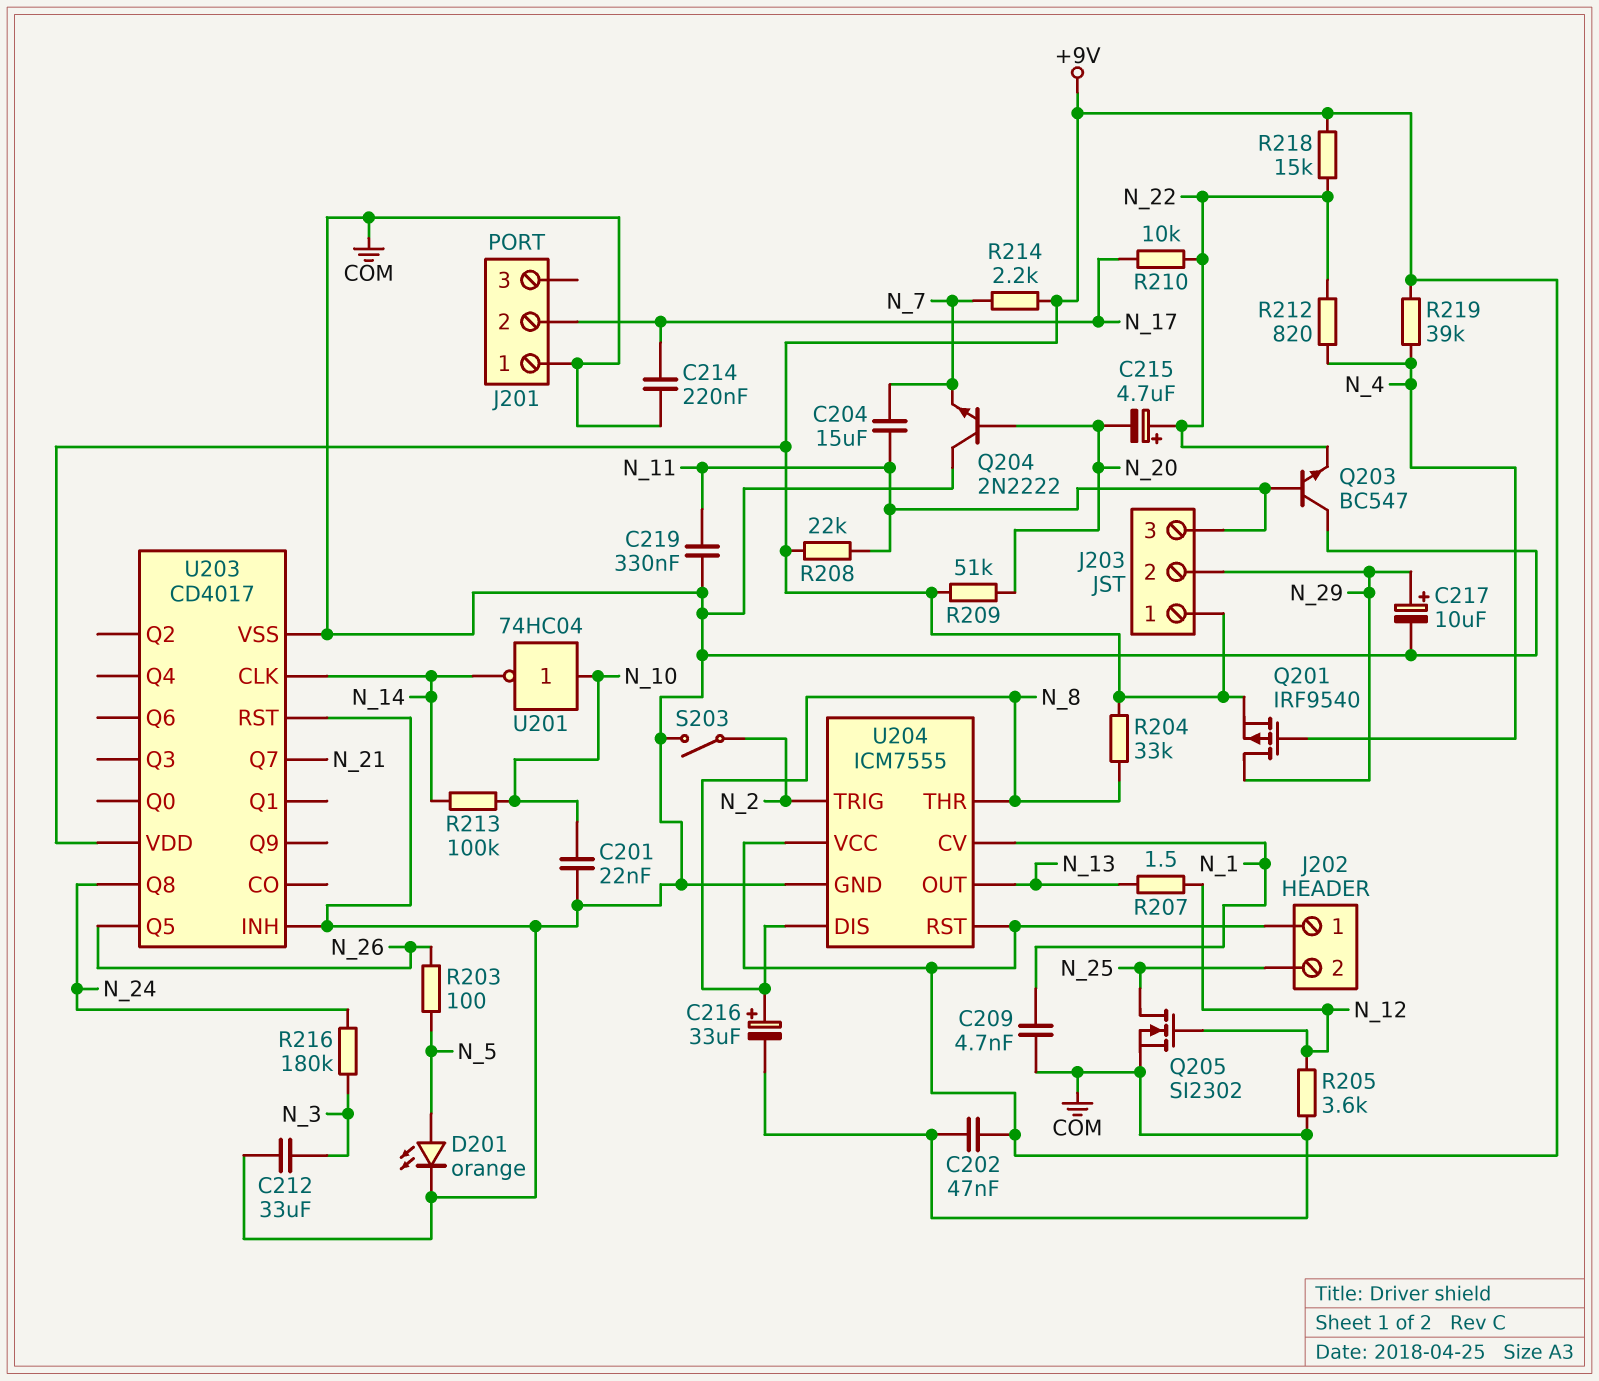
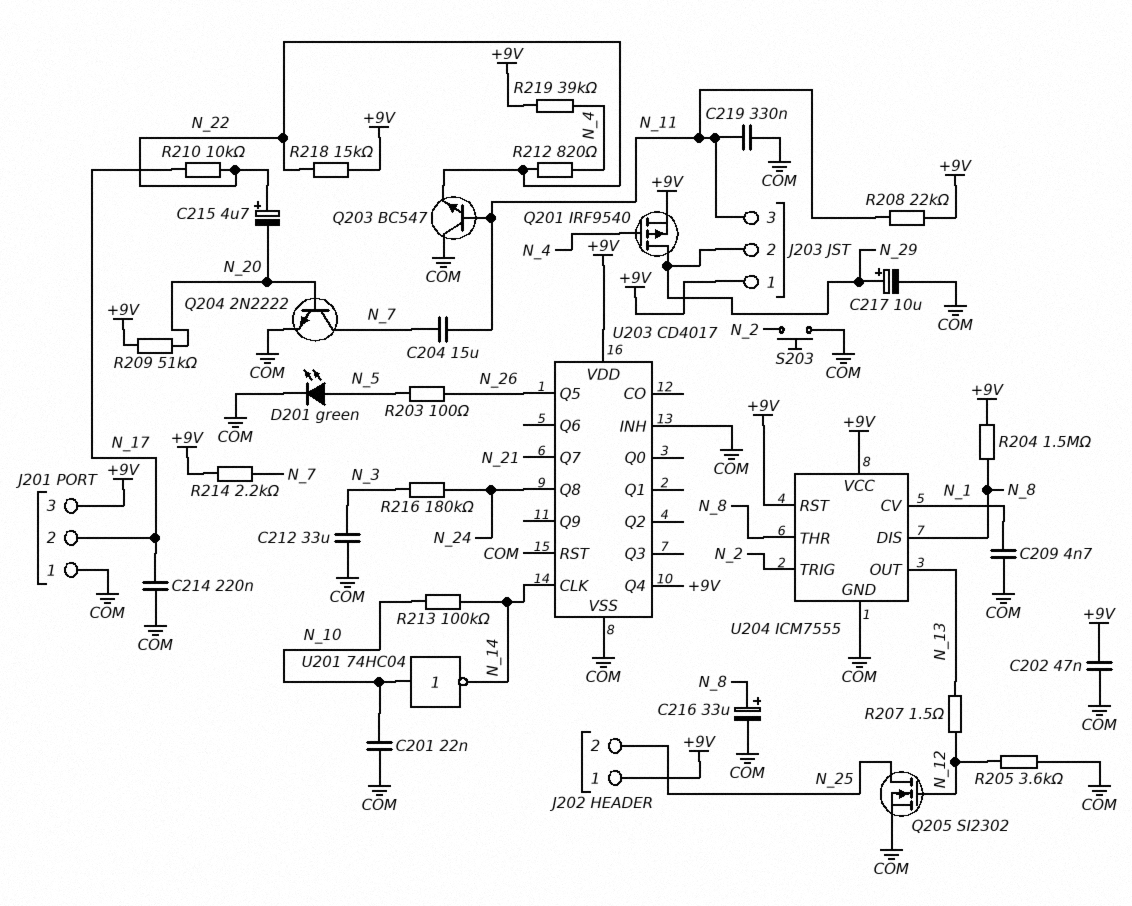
D201: LED orange (A N_5, K COM) -> LED green (A N_5, K COM)
J201 pin 3: none -> +9V
Q204: NPN 2N2222 (B N_20, C COM, E N_7) -> NPN 2N2222 (B N_20, C N_7, E COM)
R204: 33k (+9V, N_8) -> 1.5M (+9V, N_8)
S203: switch (COM, N_2) -> button (COM, N_2)
U203 pin Q4: none -> +9V

